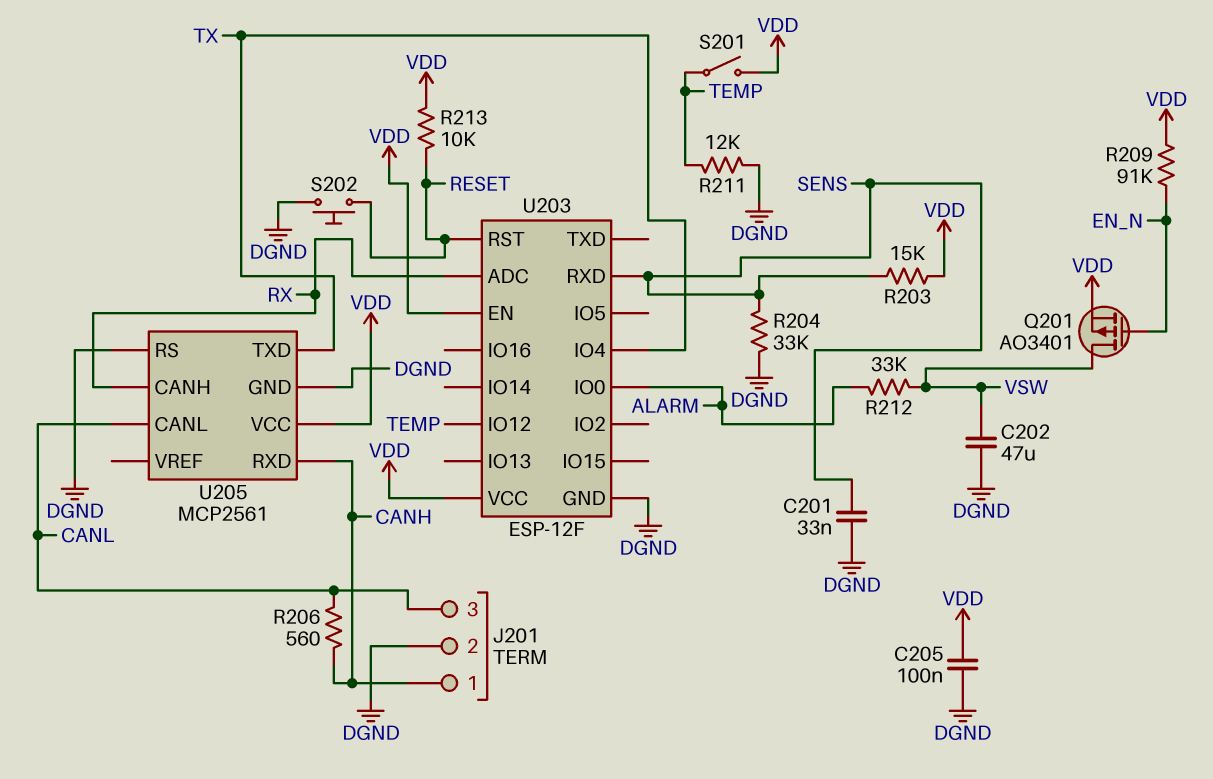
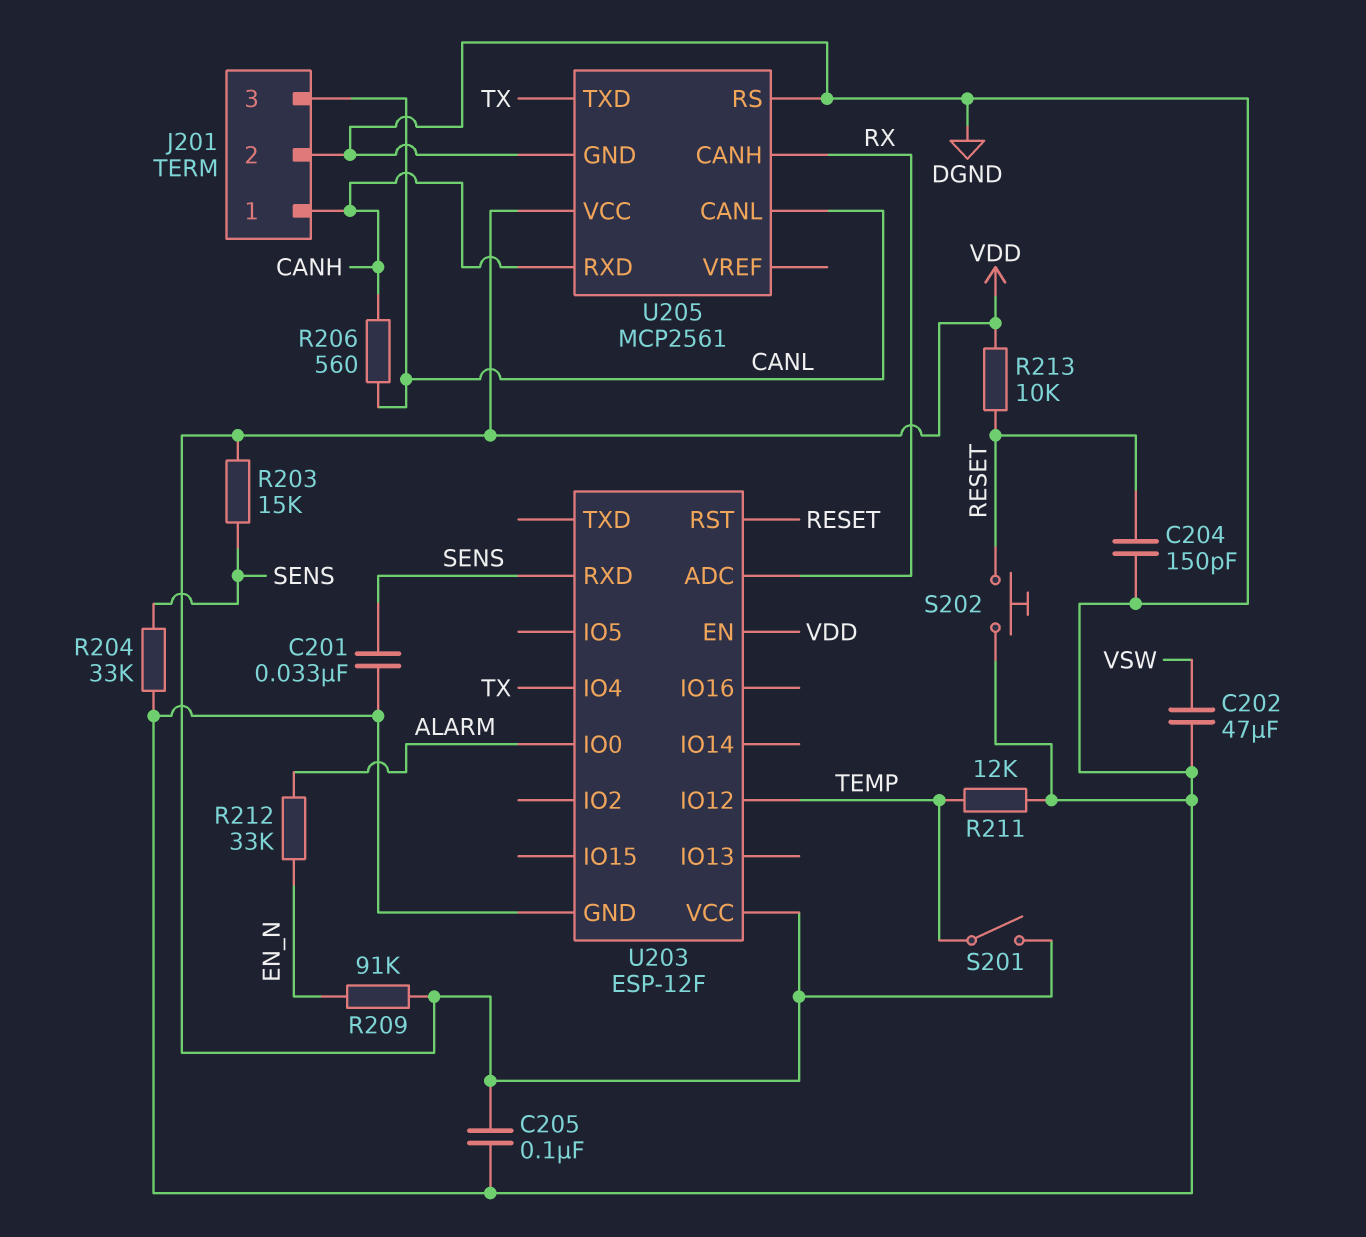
C204: none -> 150pF (DGND, RESET)
Q201: PMOS AO3401 (G EN_N, D VSW, S VDD) -> none
R212: 33k (ALARM, VSW) -> 33k (ALARM, EN_N)

